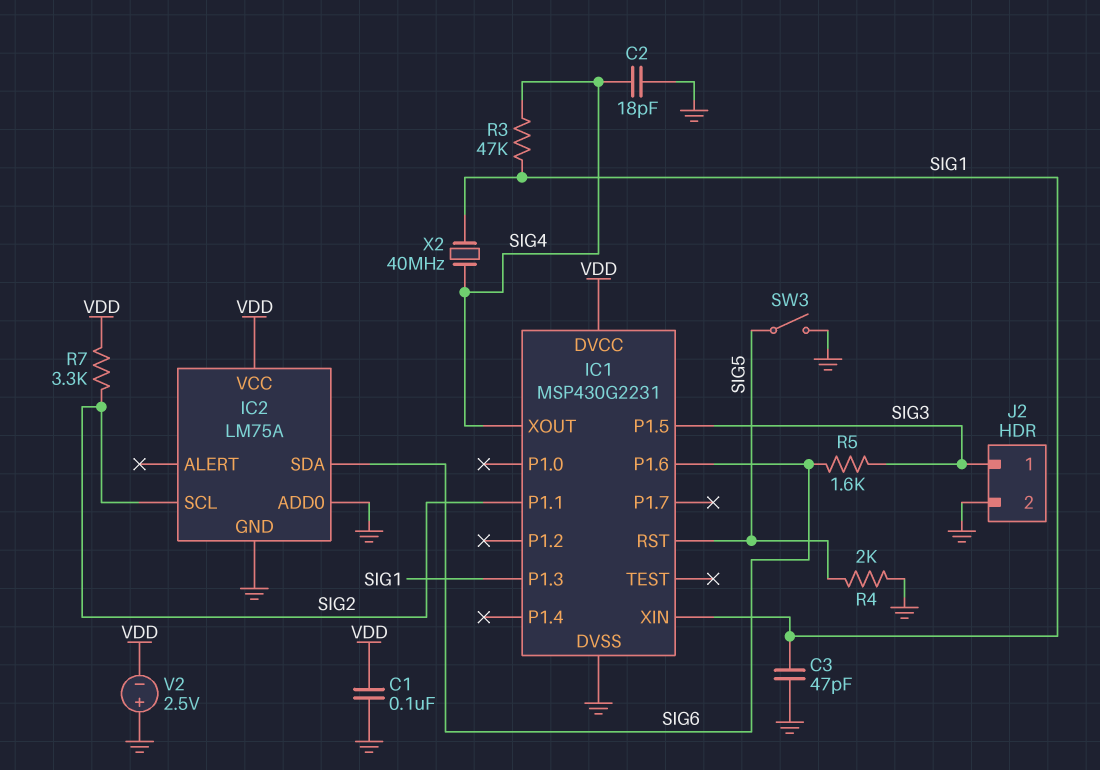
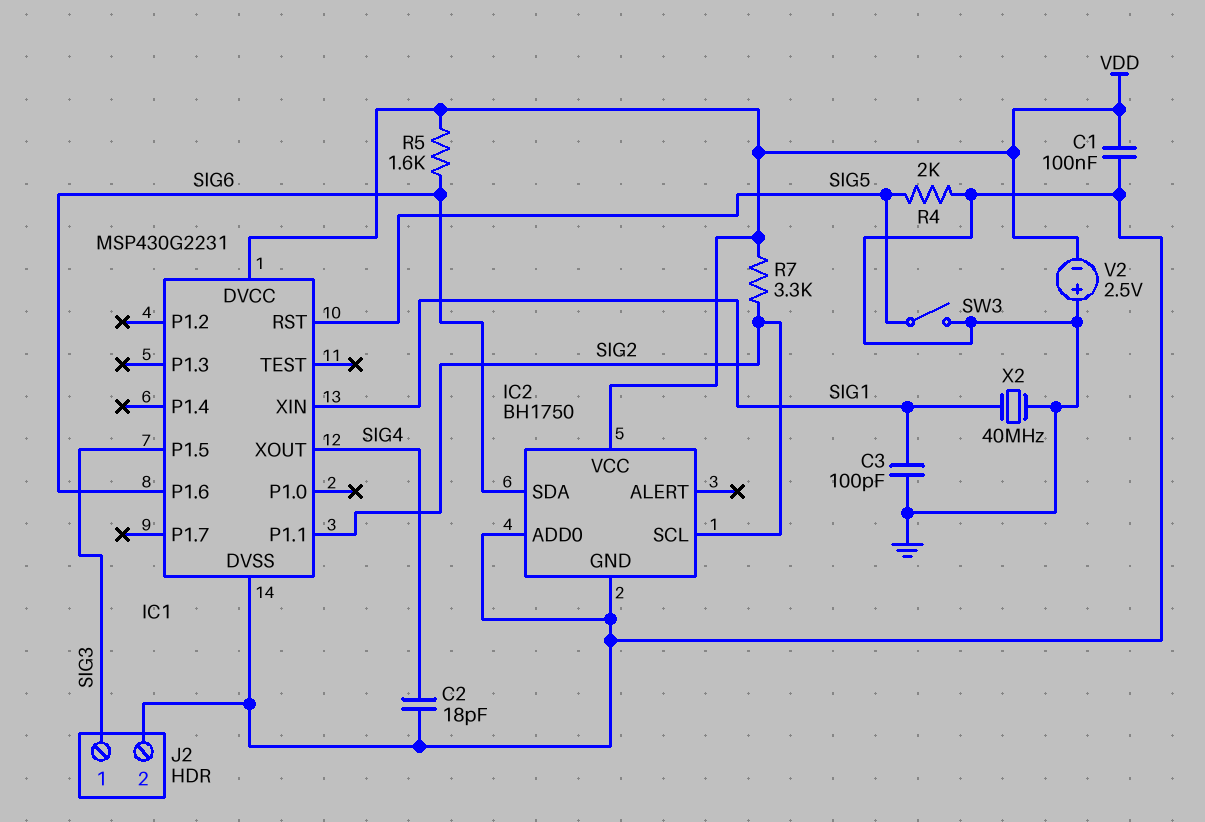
C3: 47pF (GND, SIG1) -> 100pF (GND, SIG1)
IC1 pin P1.3: SIG1 -> none
IC2: LM75A -> BH1750
R3: 47k (SIG1, SIG4) -> none
R5: 1.6k (SIG3, SIG6) -> 1.6k (SIG6, VDD)
X2: 40MHz (SIG1, SIG4) -> 40MHz (GND, SIG1)

